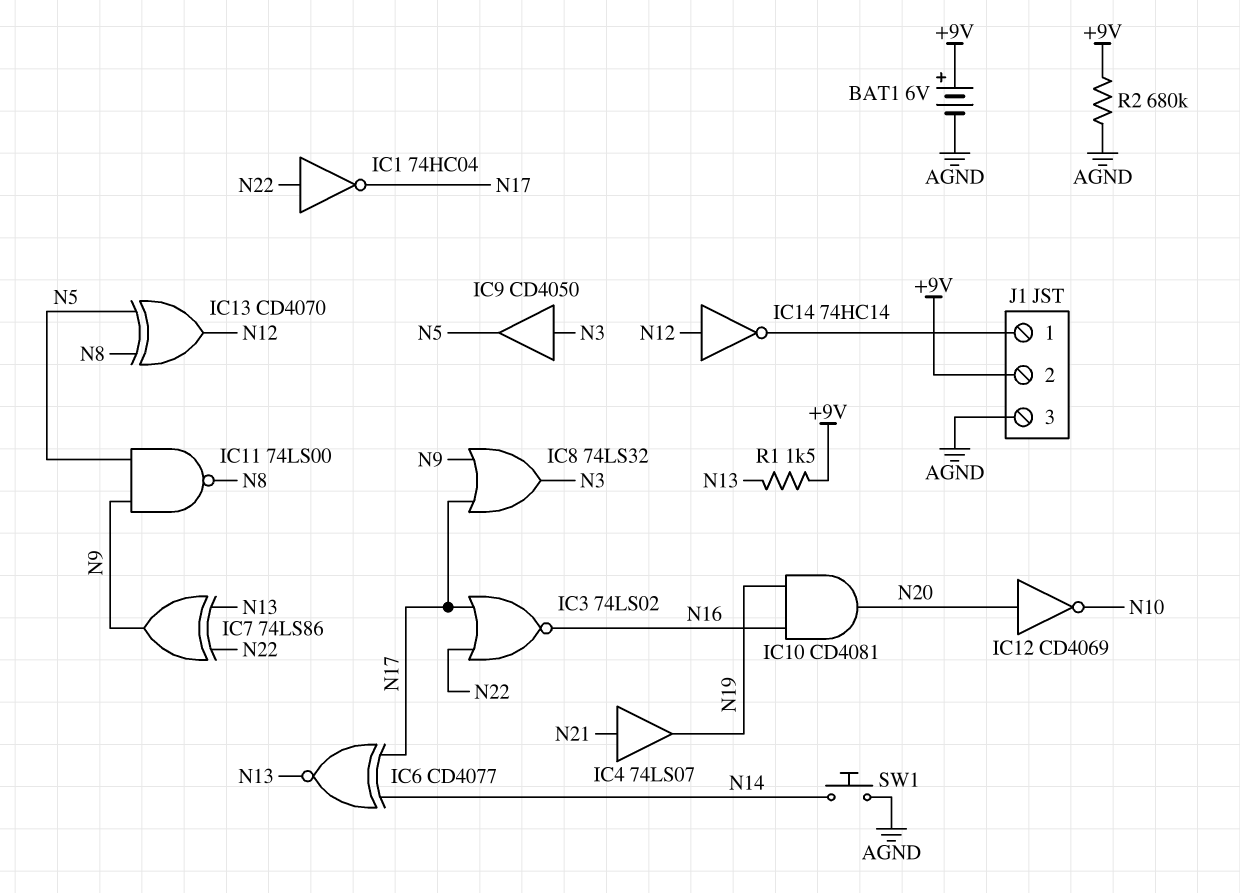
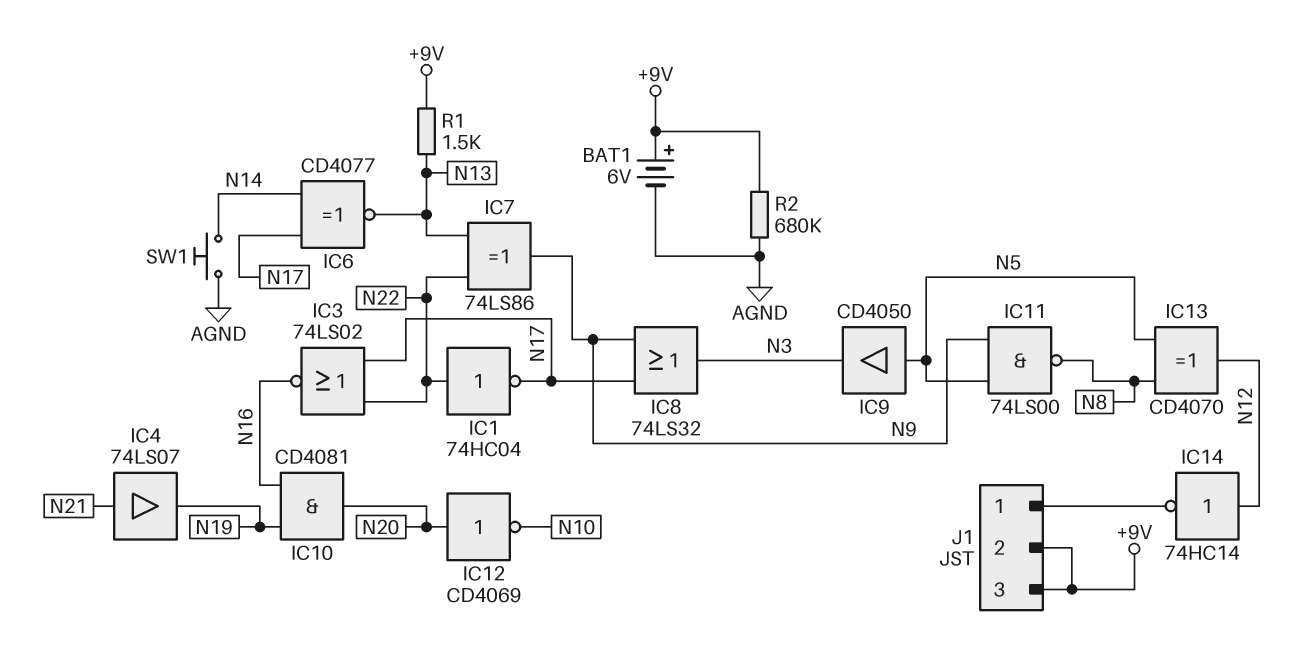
IC9: buffer CD4050 (in N3, out N5) -> buffer CD4050 (in N5, out N3)
J1 pin 3: AGND -> +9V

